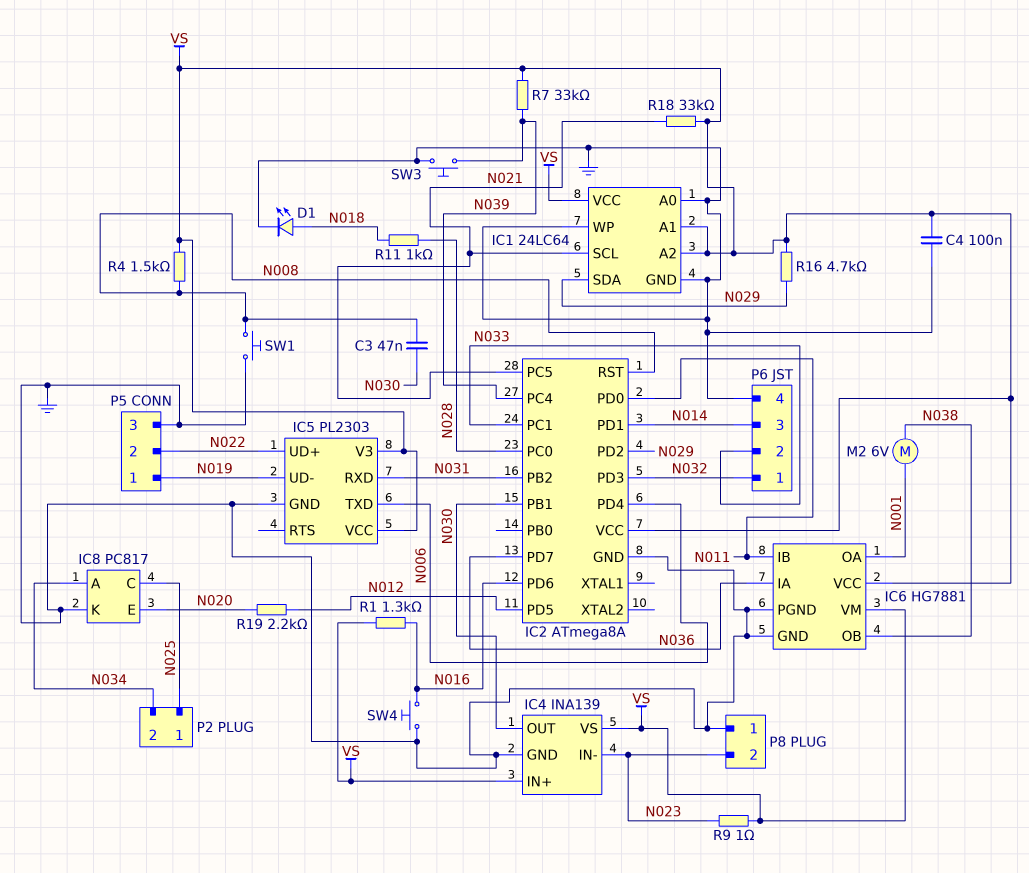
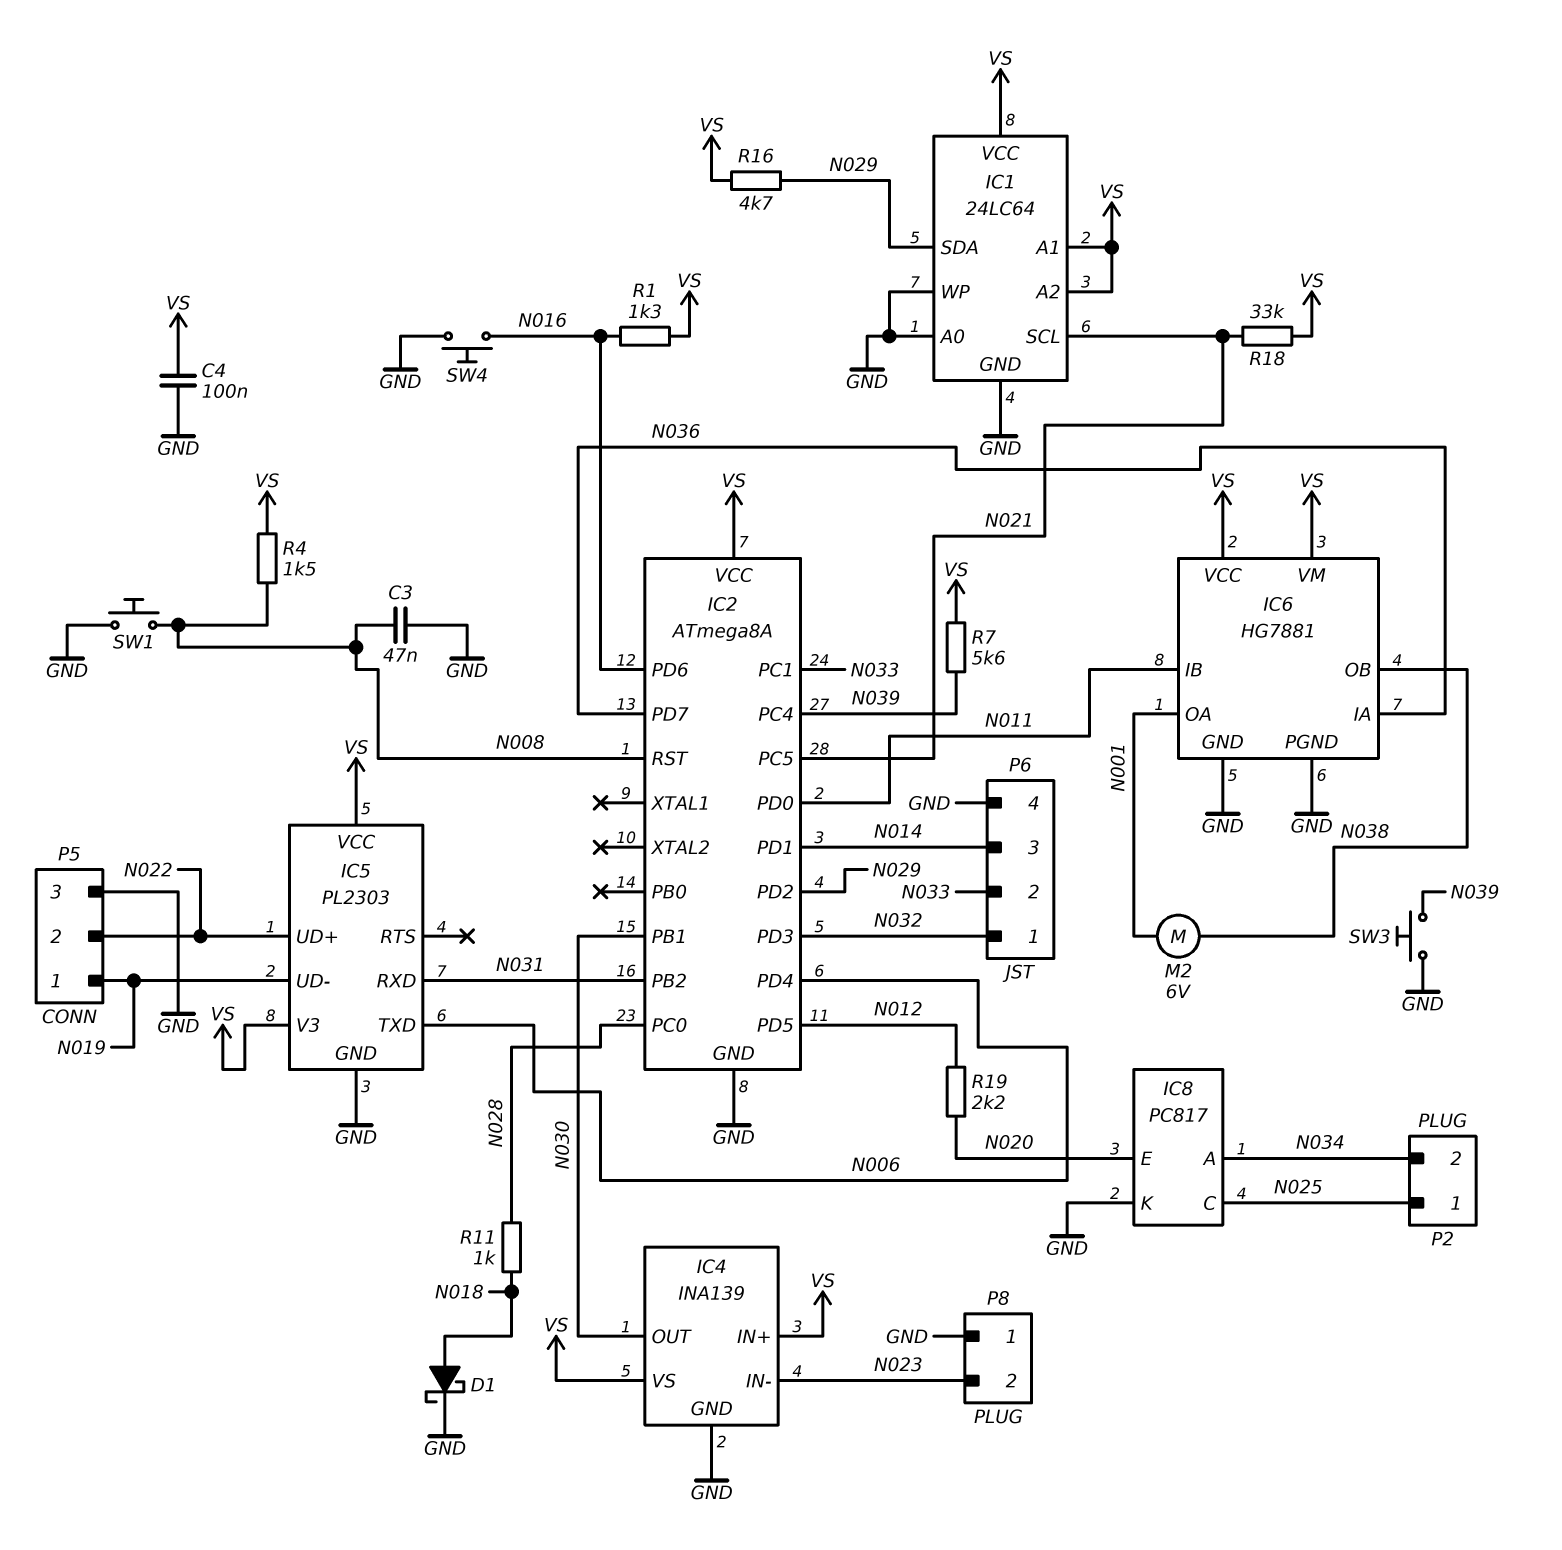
C3: 47nF (N008, N030) -> 47nF (GND, N008)
D1: LED (A N018, K GND) -> schottky (A N018, K GND)
R7: 33k (N039, VS) -> 5.6k (N039, VS)
R9: 1 (N023, VS) -> none

